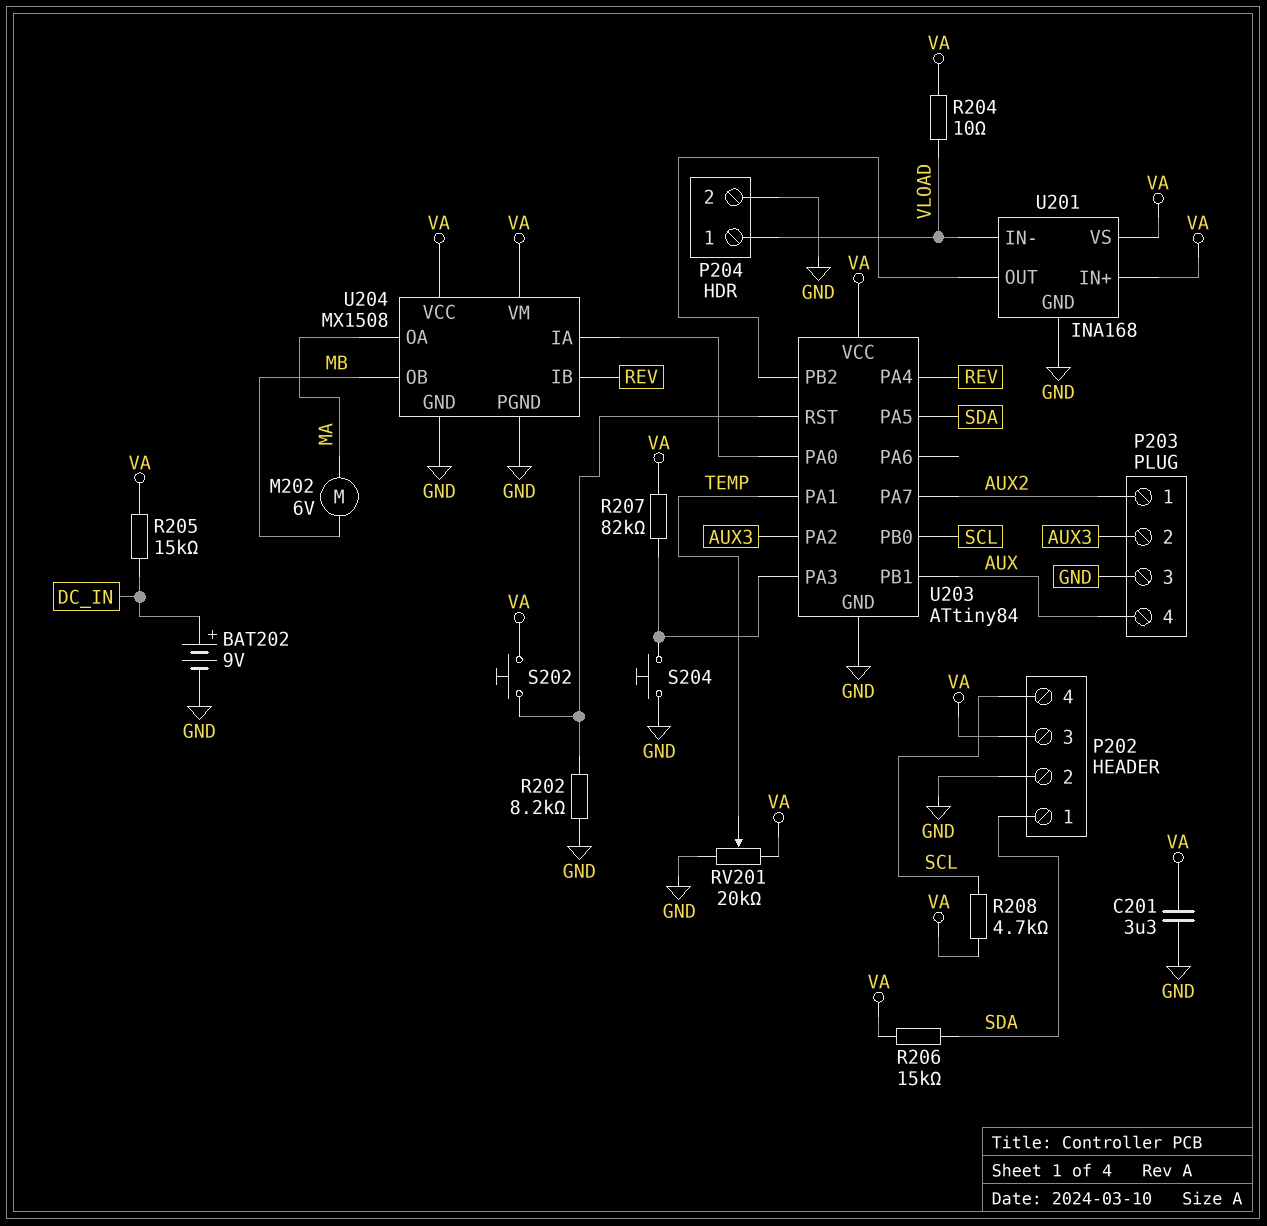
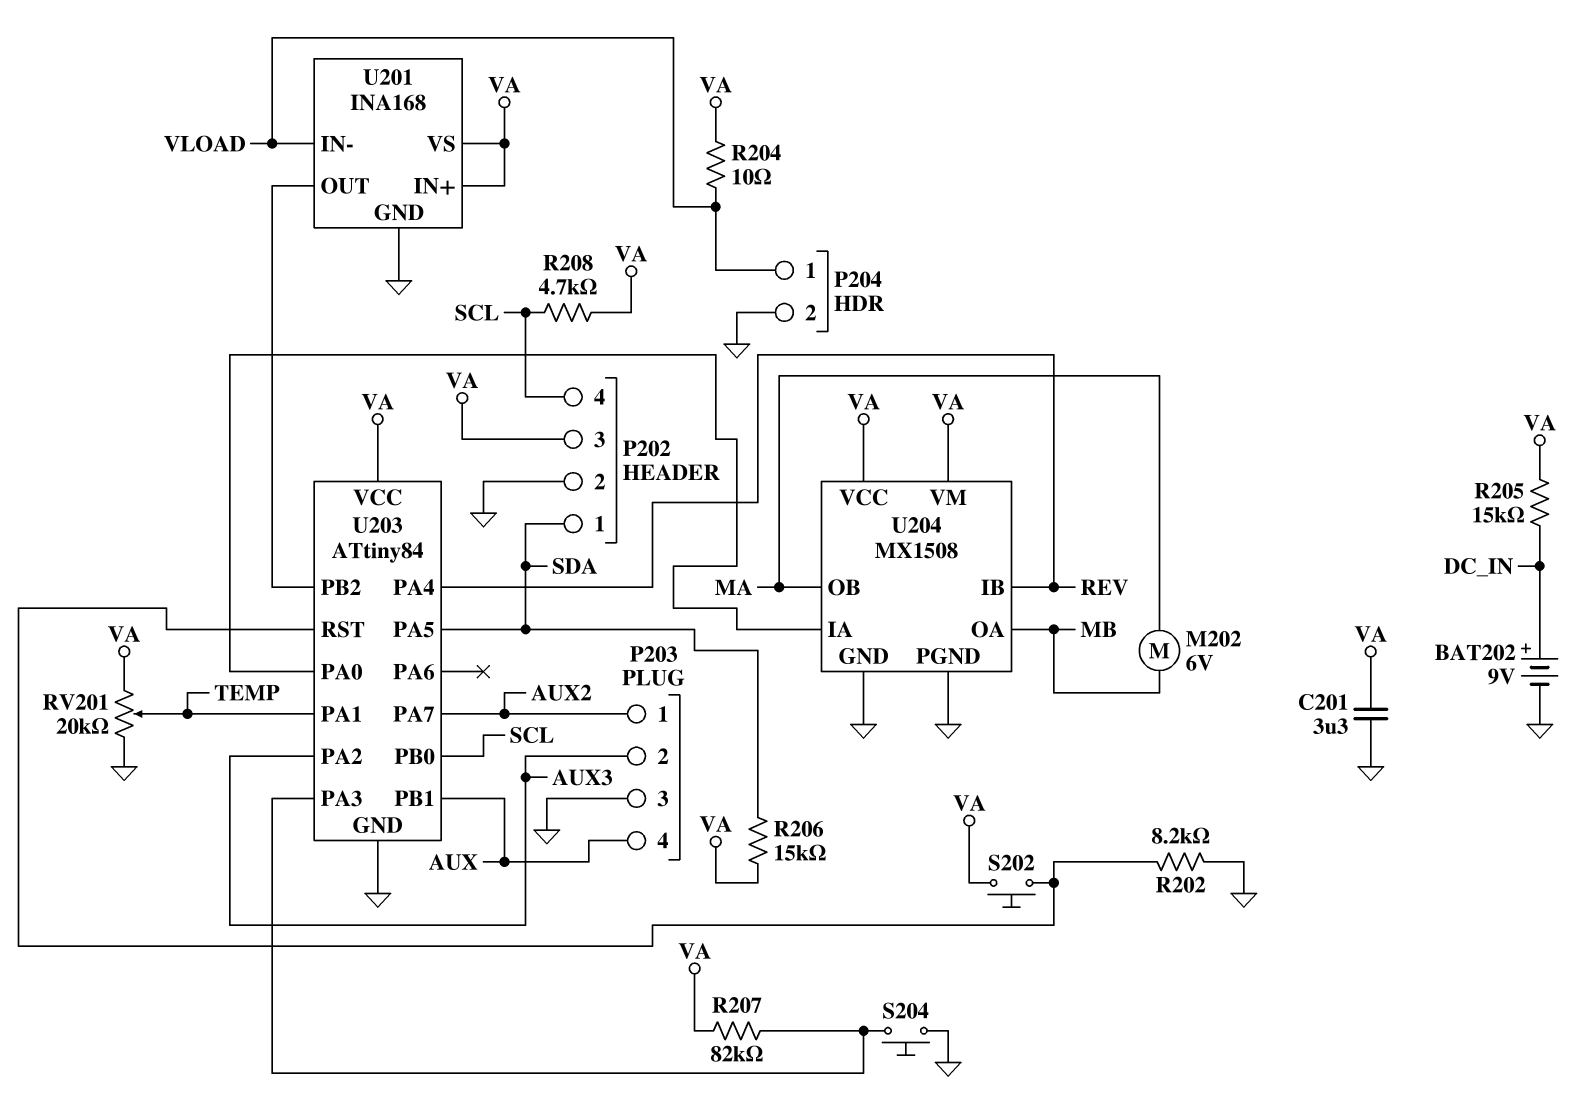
U204 pin OA: MA -> MB
U204 pin OB: MB -> MA

